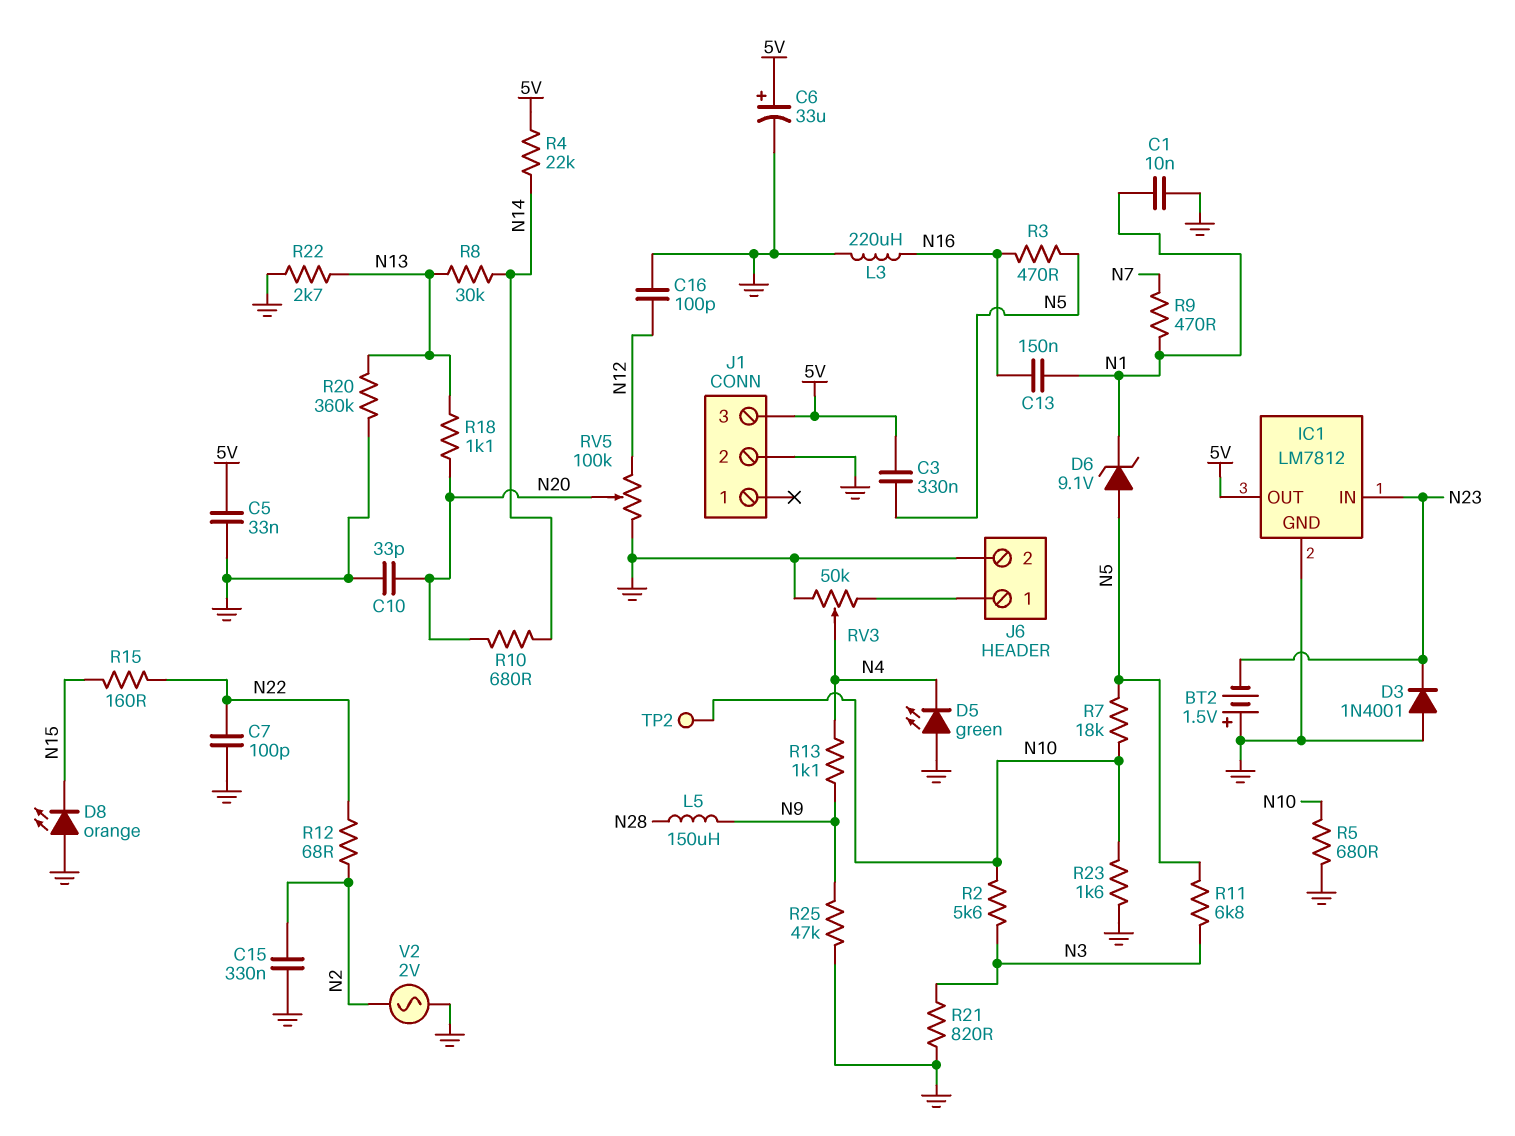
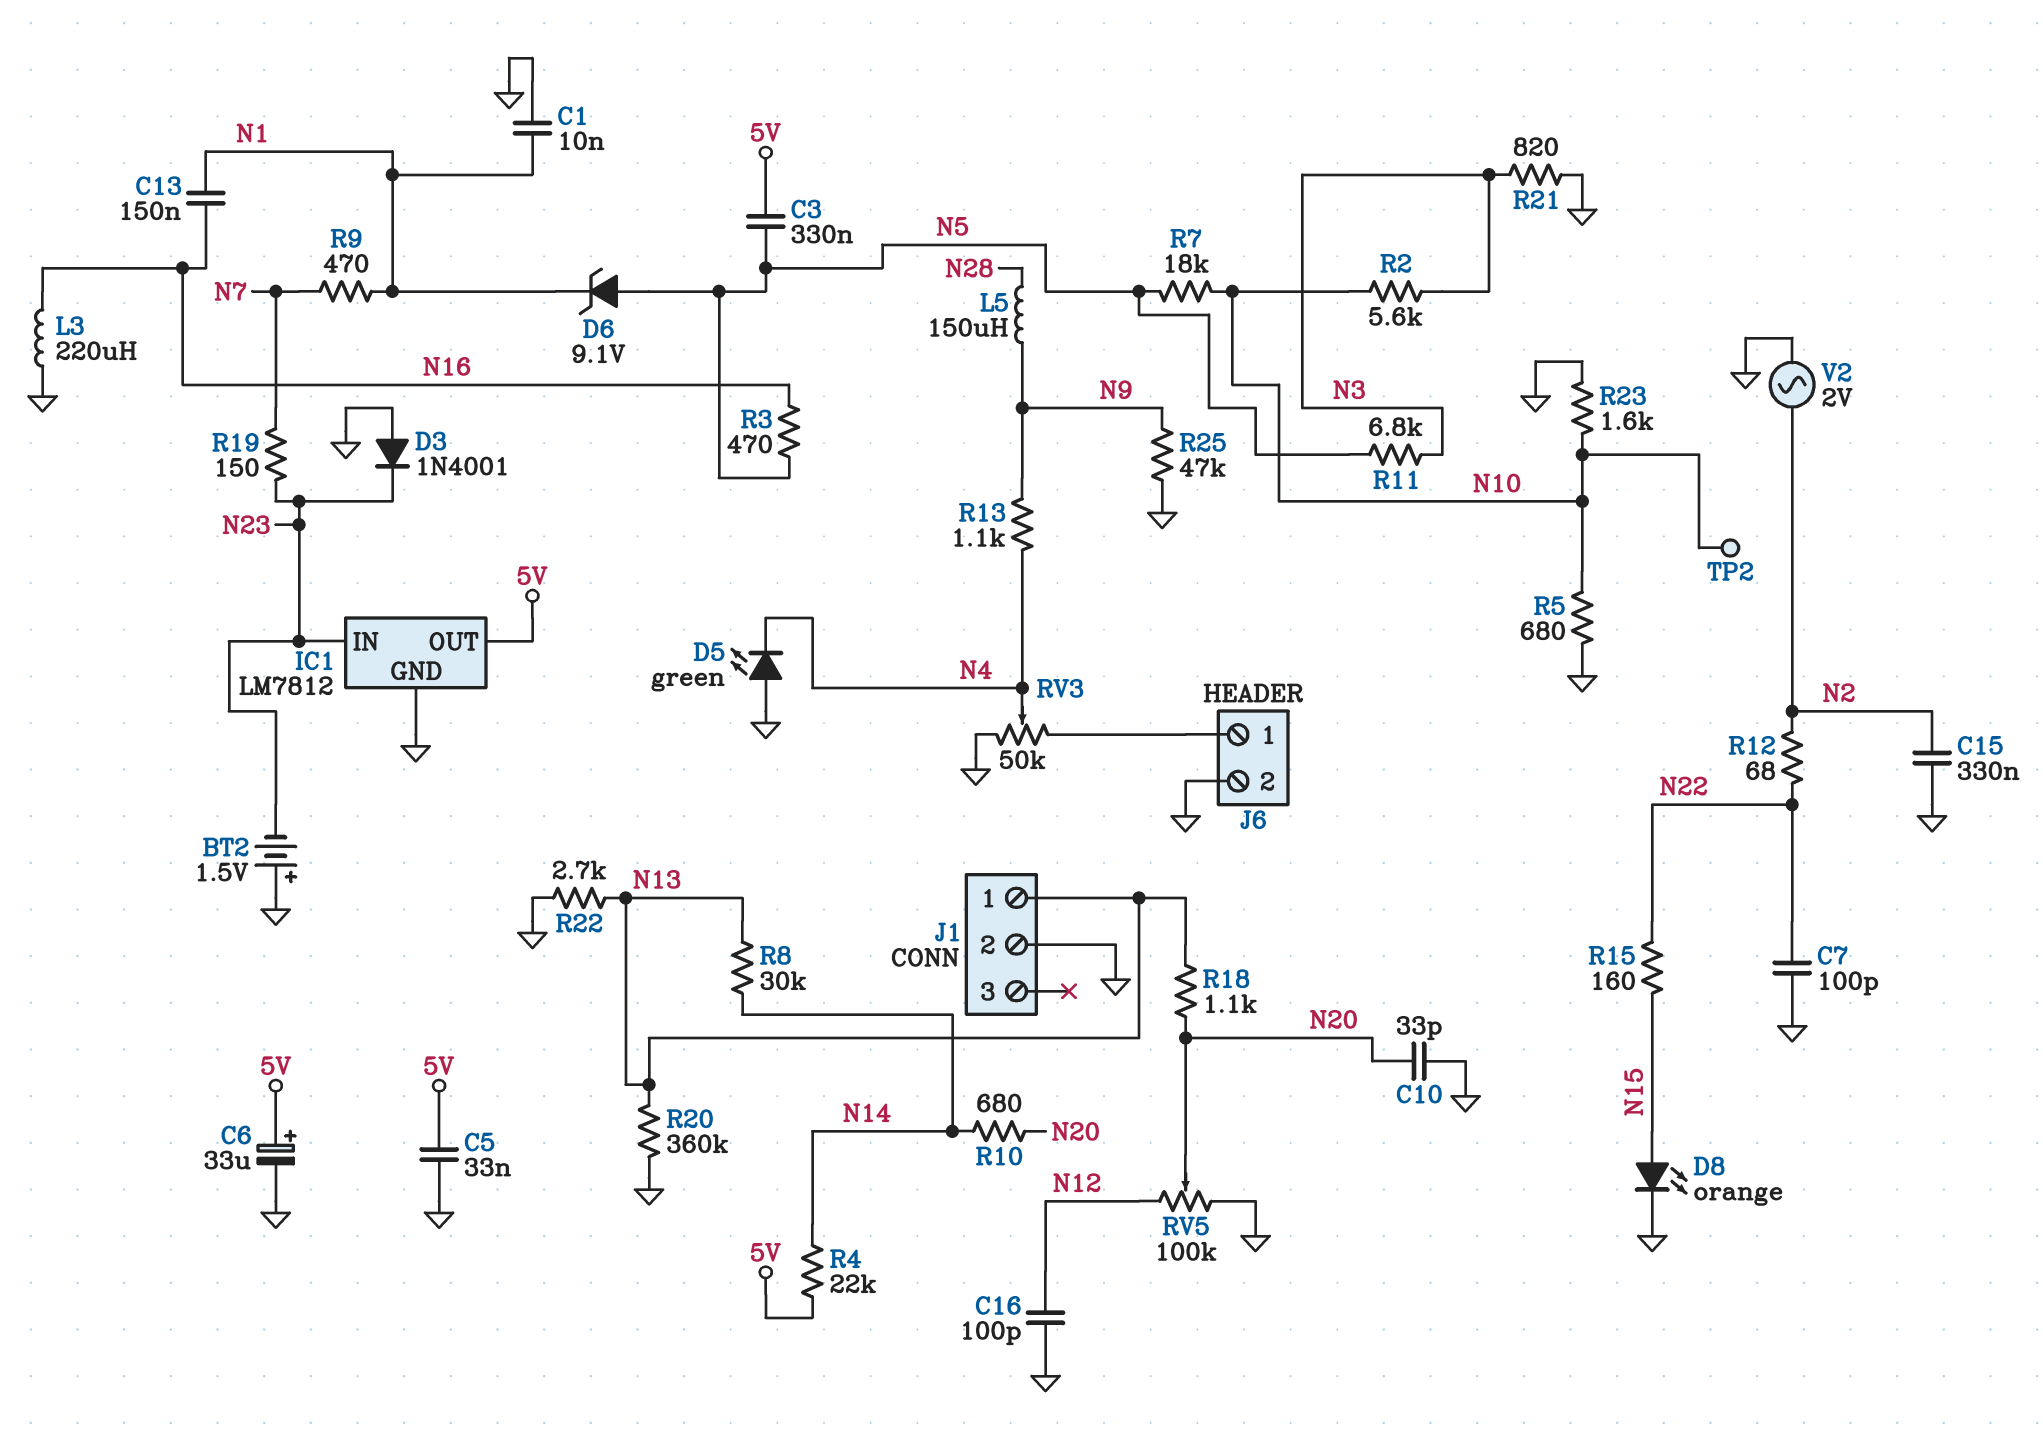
D8: LED orange (A GND, K N15) -> LED orange (A N15, K GND)
J1 pin 1: none -> N13
J1 pin 3: 5V -> none
R19: none -> 150 (N7, N23)

